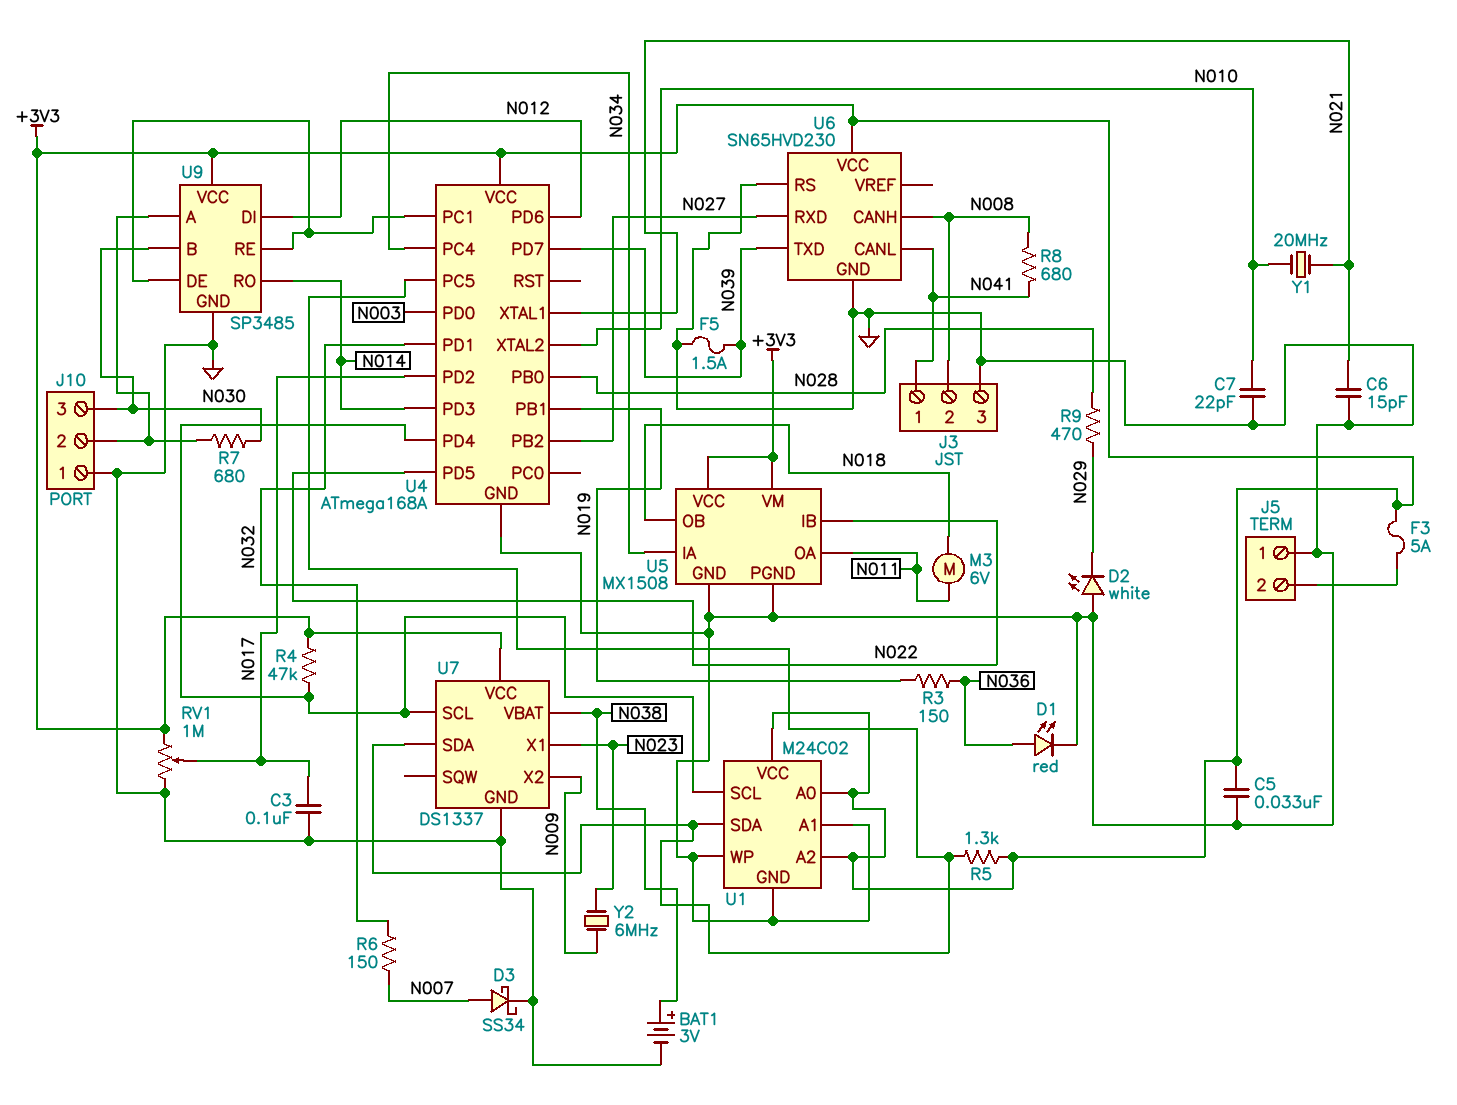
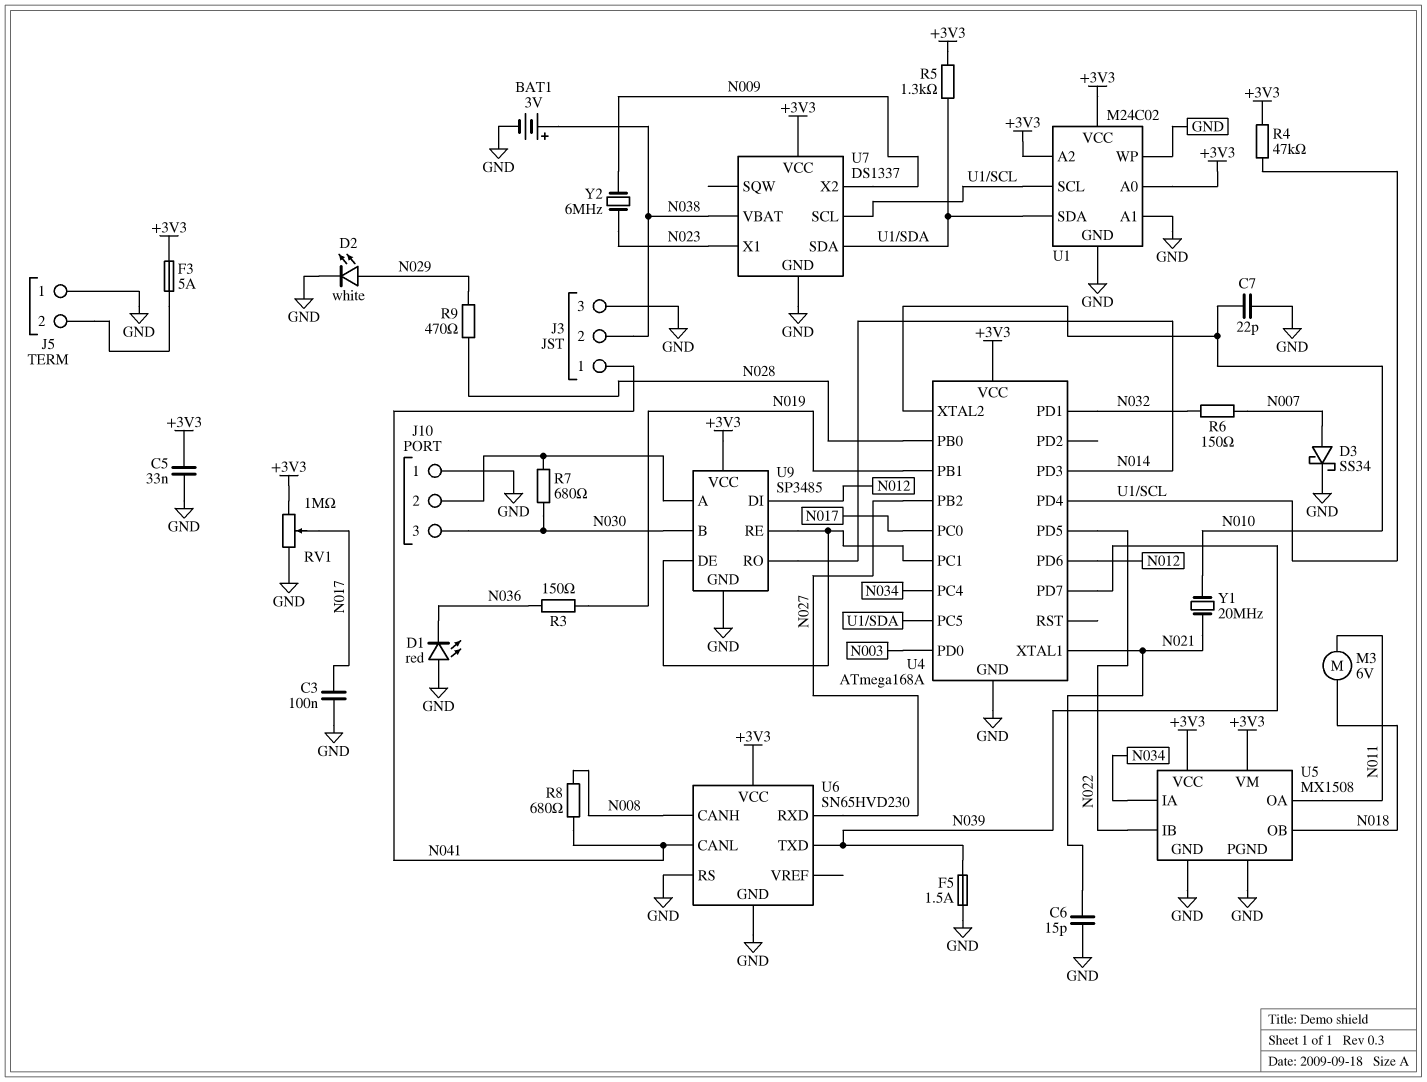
D1: LED red (A N036, K GND) -> LED red (A GND, K N036)
D2: LED white (A GND, K N029) -> LED white (A N029, K GND)
J3 pin 2: N008 -> N038
U4 pin PC0: none -> N017
U4 pin PD2: N017 -> none

